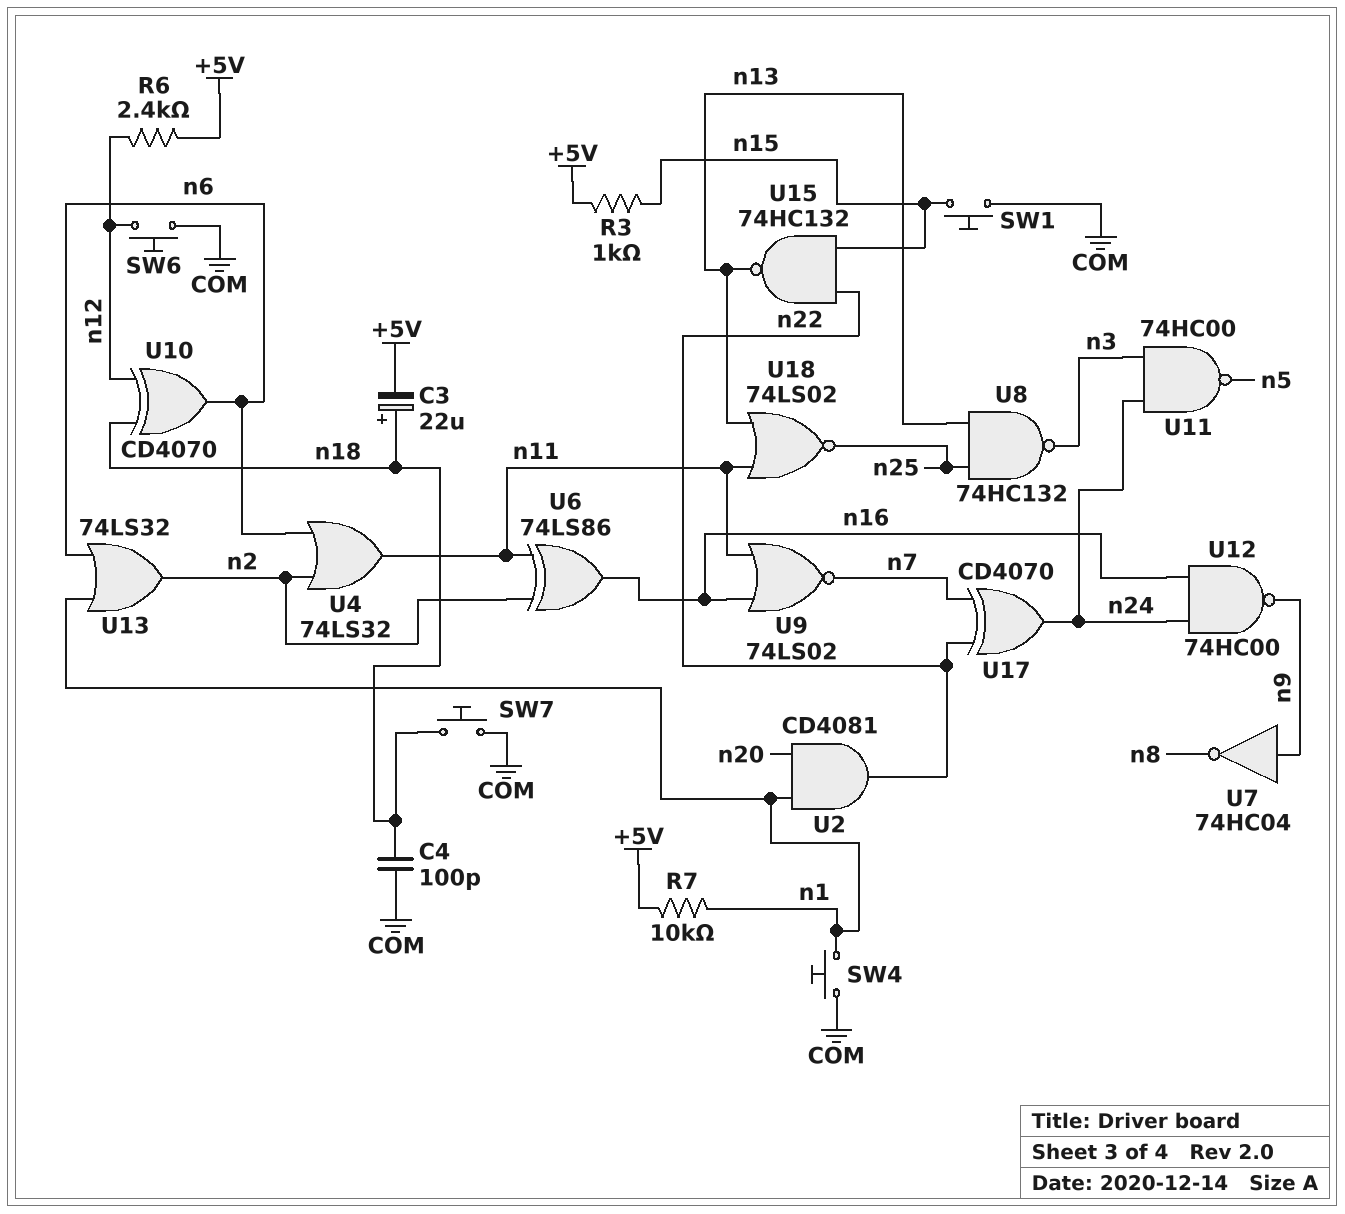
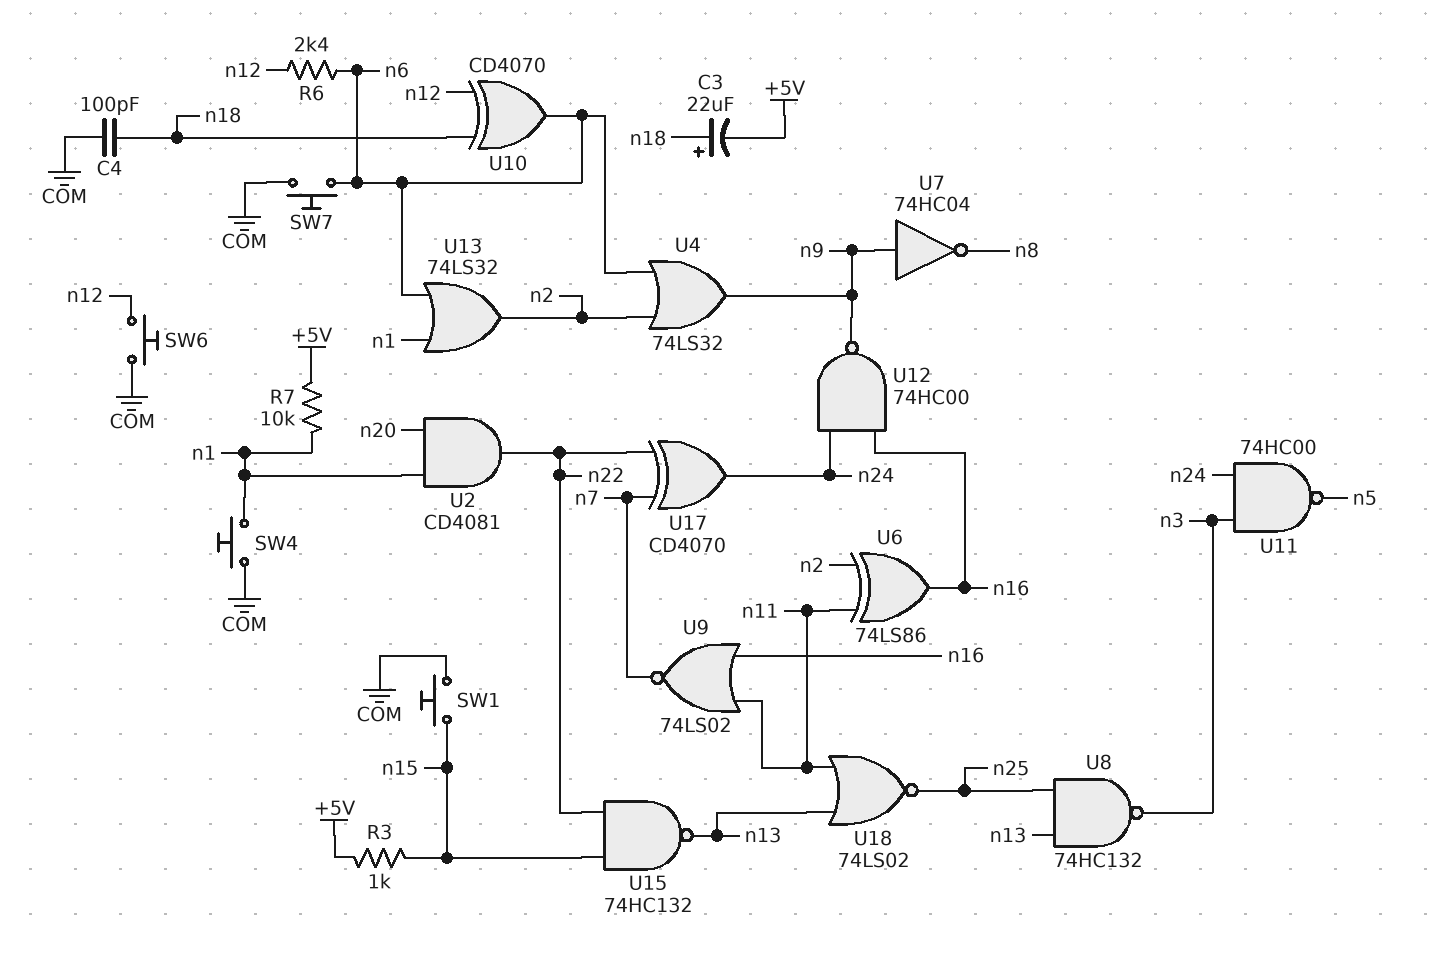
R6: 2.4k (+5V, n12) -> 2.4k (n6, n12)
SW7: button (COM, n18) -> button (COM, n6)
U4: OR 74LS32 (in n2, in n6, out n11) -> OR 74LS32 (in n2, in n6, out n9)

